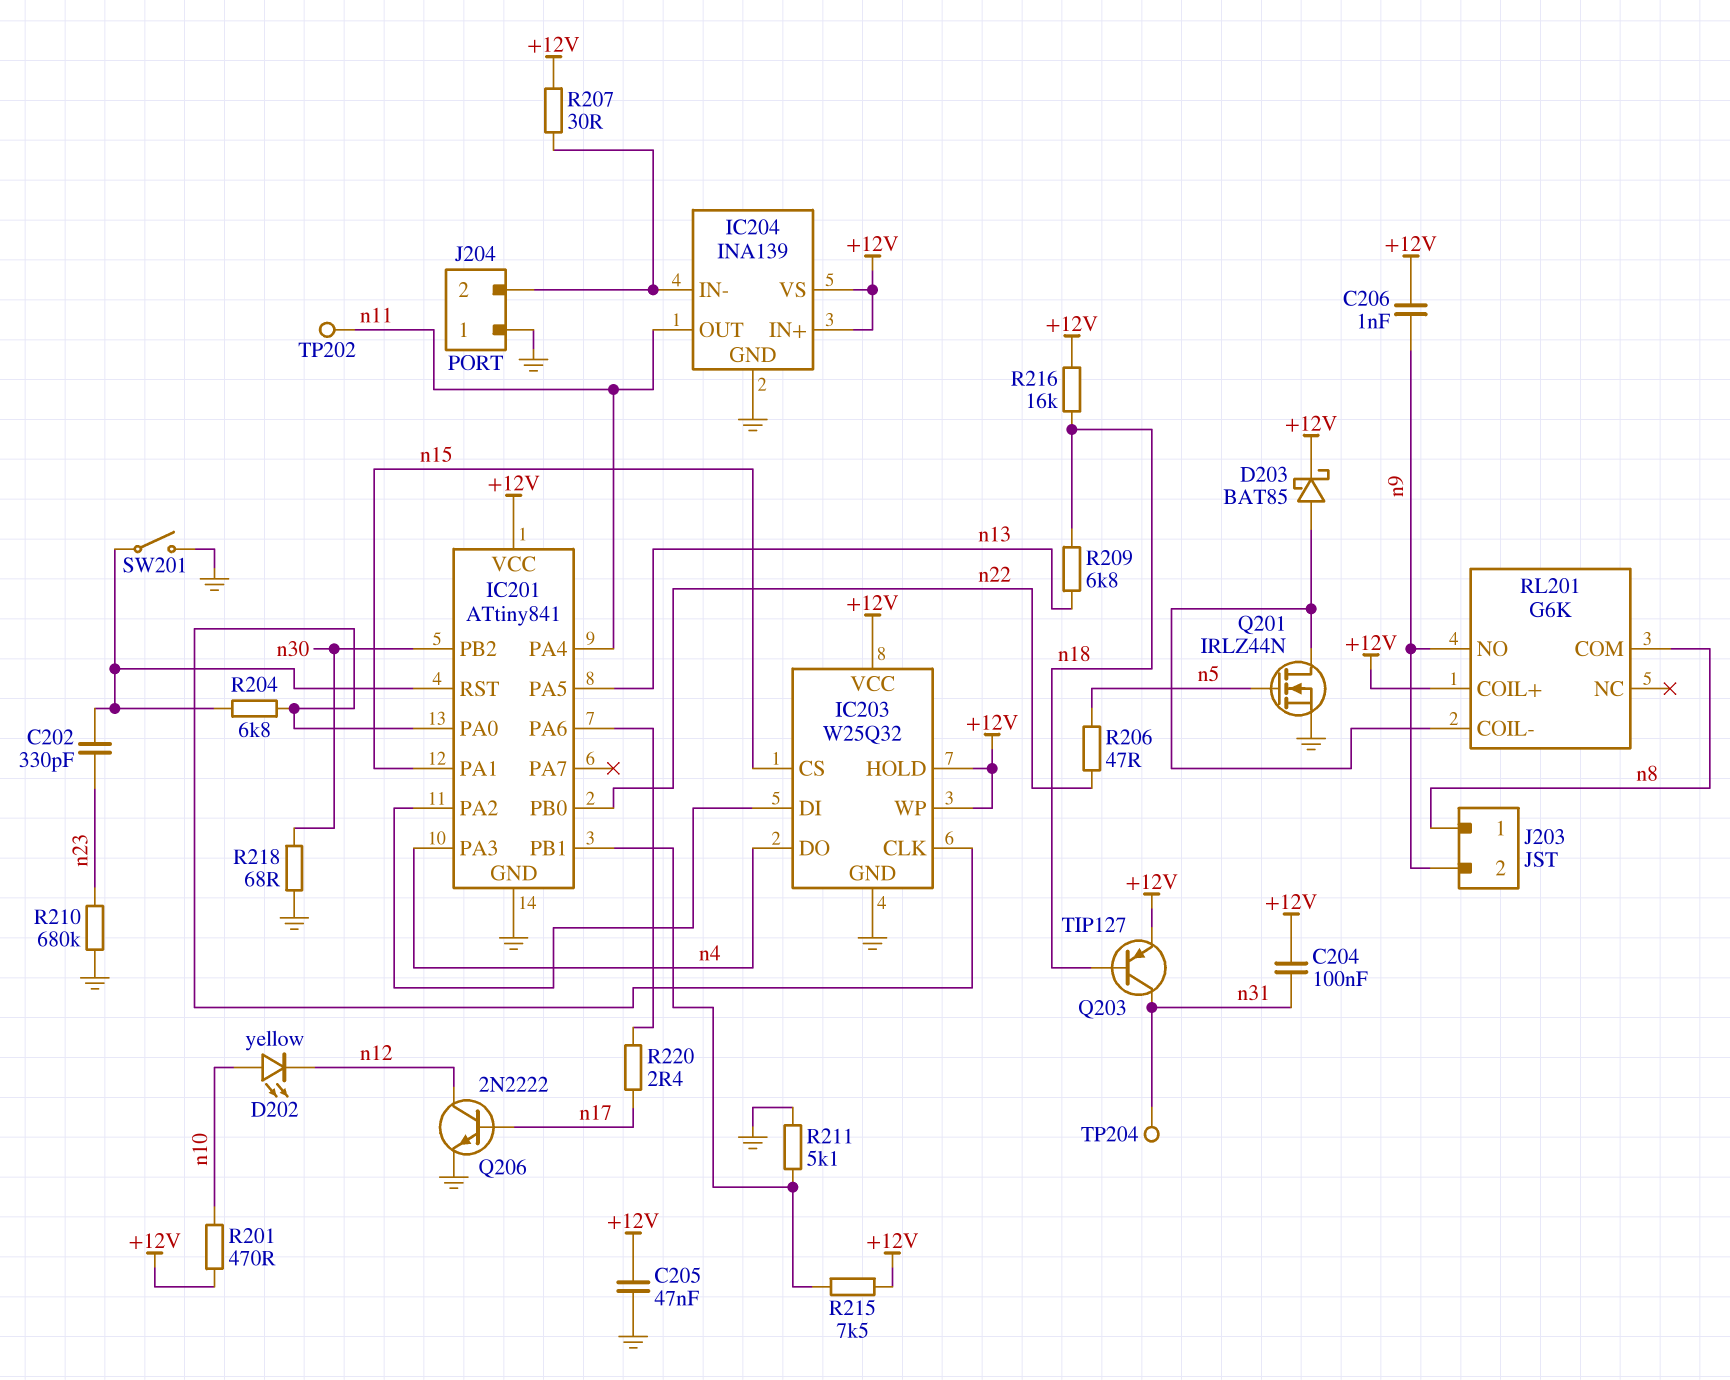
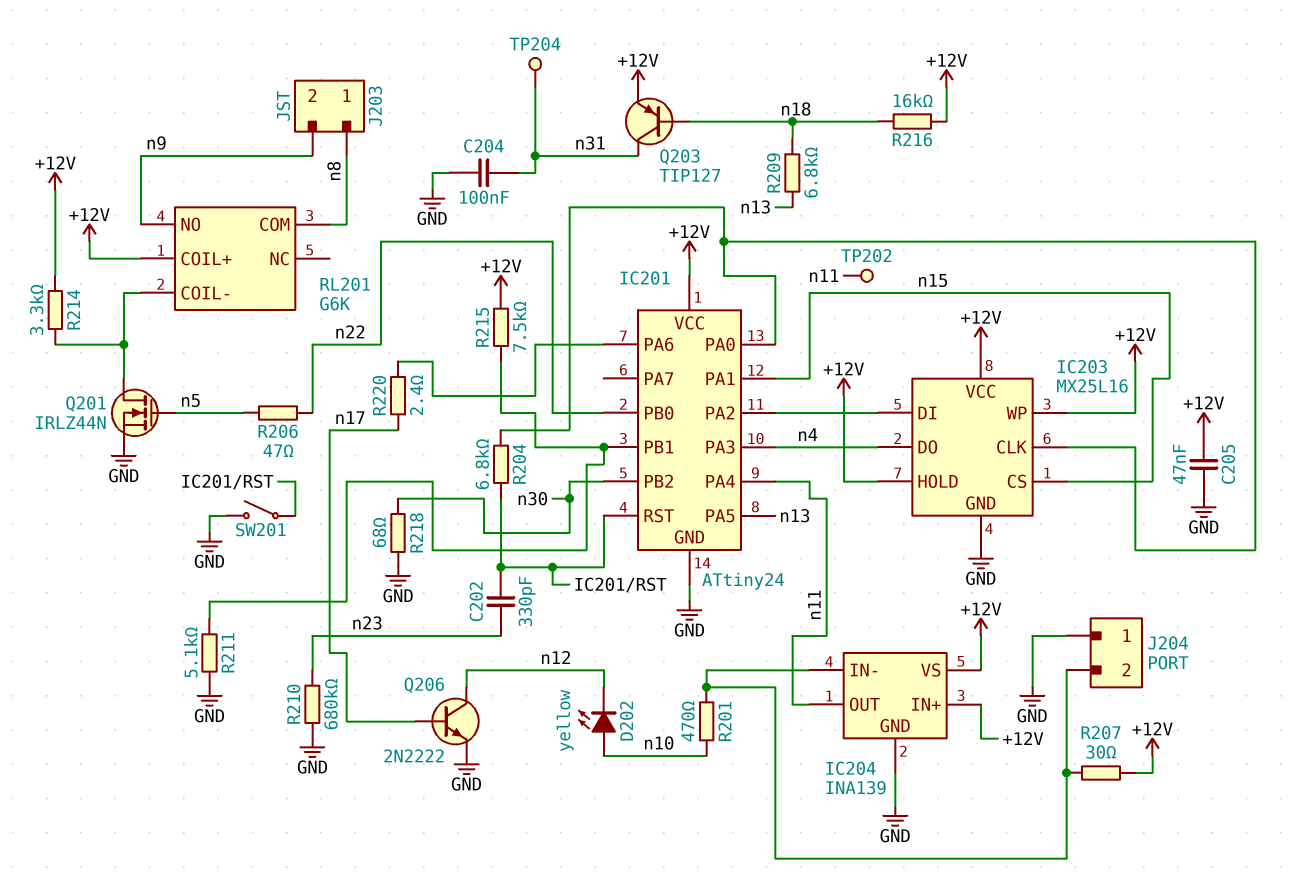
C204: 100nF (+12V, n31) -> 100nF (GND, n31)
C206: 1nF (+12V, n9) -> none
D203: schottky BAT85 (A RL201/COIL-, K +12V) -> none
IC201: ATtiny841 -> ATtiny24
IC203: W25Q32 -> MX25L16
R201: 470 (+12V, n10) -> 470 (IC204/IN-, n10)
R214: none -> 3.3k (+12V, RL201/COIL-)

